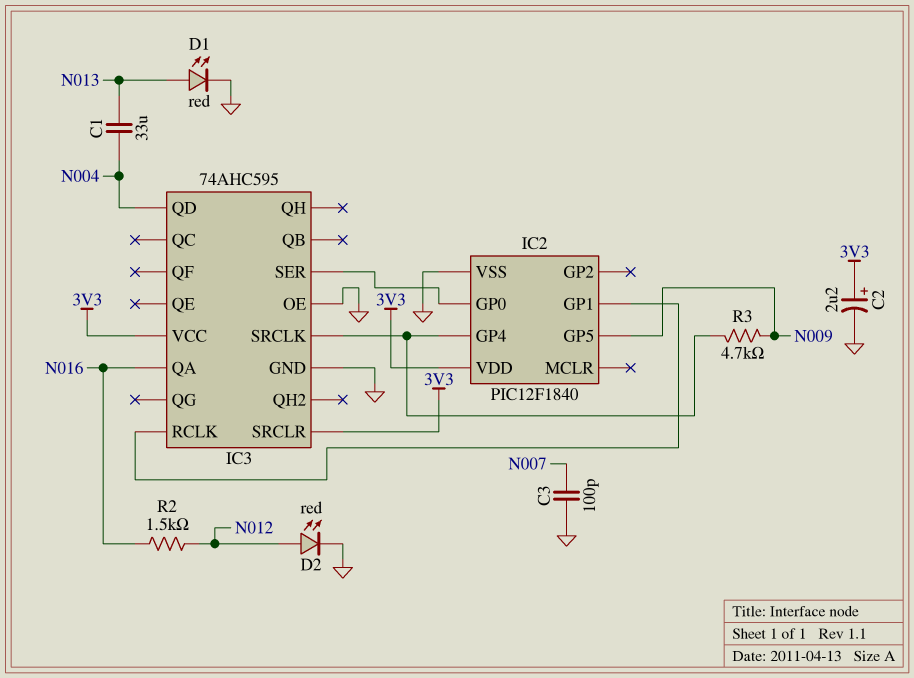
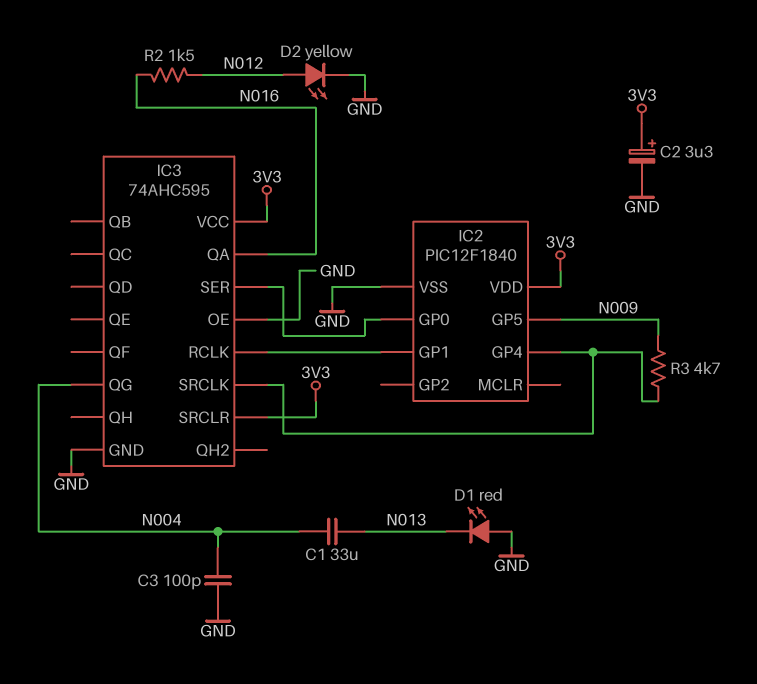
C2: 2.2uF (plus 3V3, minus GND) -> 3.3uF (plus 3V3, minus GND)
C3: 100pF (GND, N007) -> 100pF (GND, N004)
D1: LED red (A N013, K GND) -> LED red (A GND, K N013)
D2: LED red (A N012, K GND) -> LED yellow (A N012, K GND)
IC3 pin QD: N004 -> none
IC3 pin QG: none -> N004

